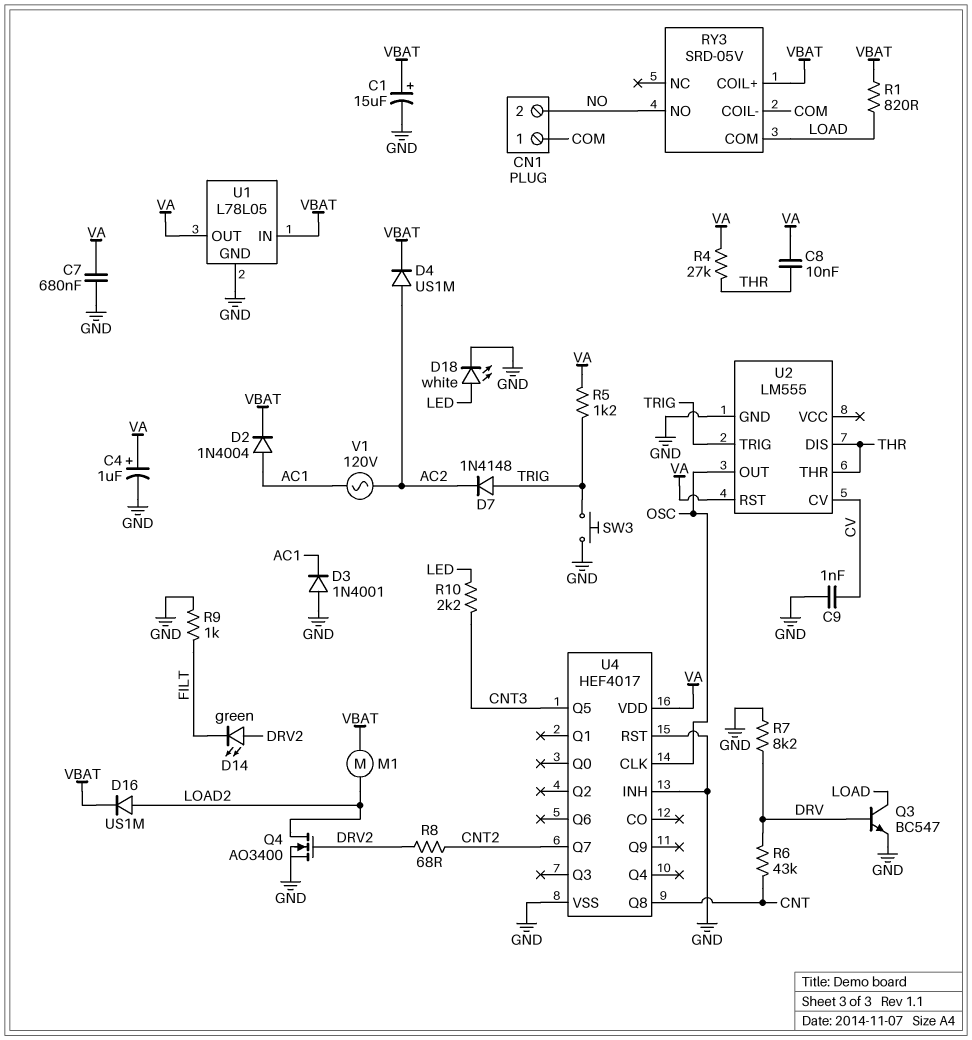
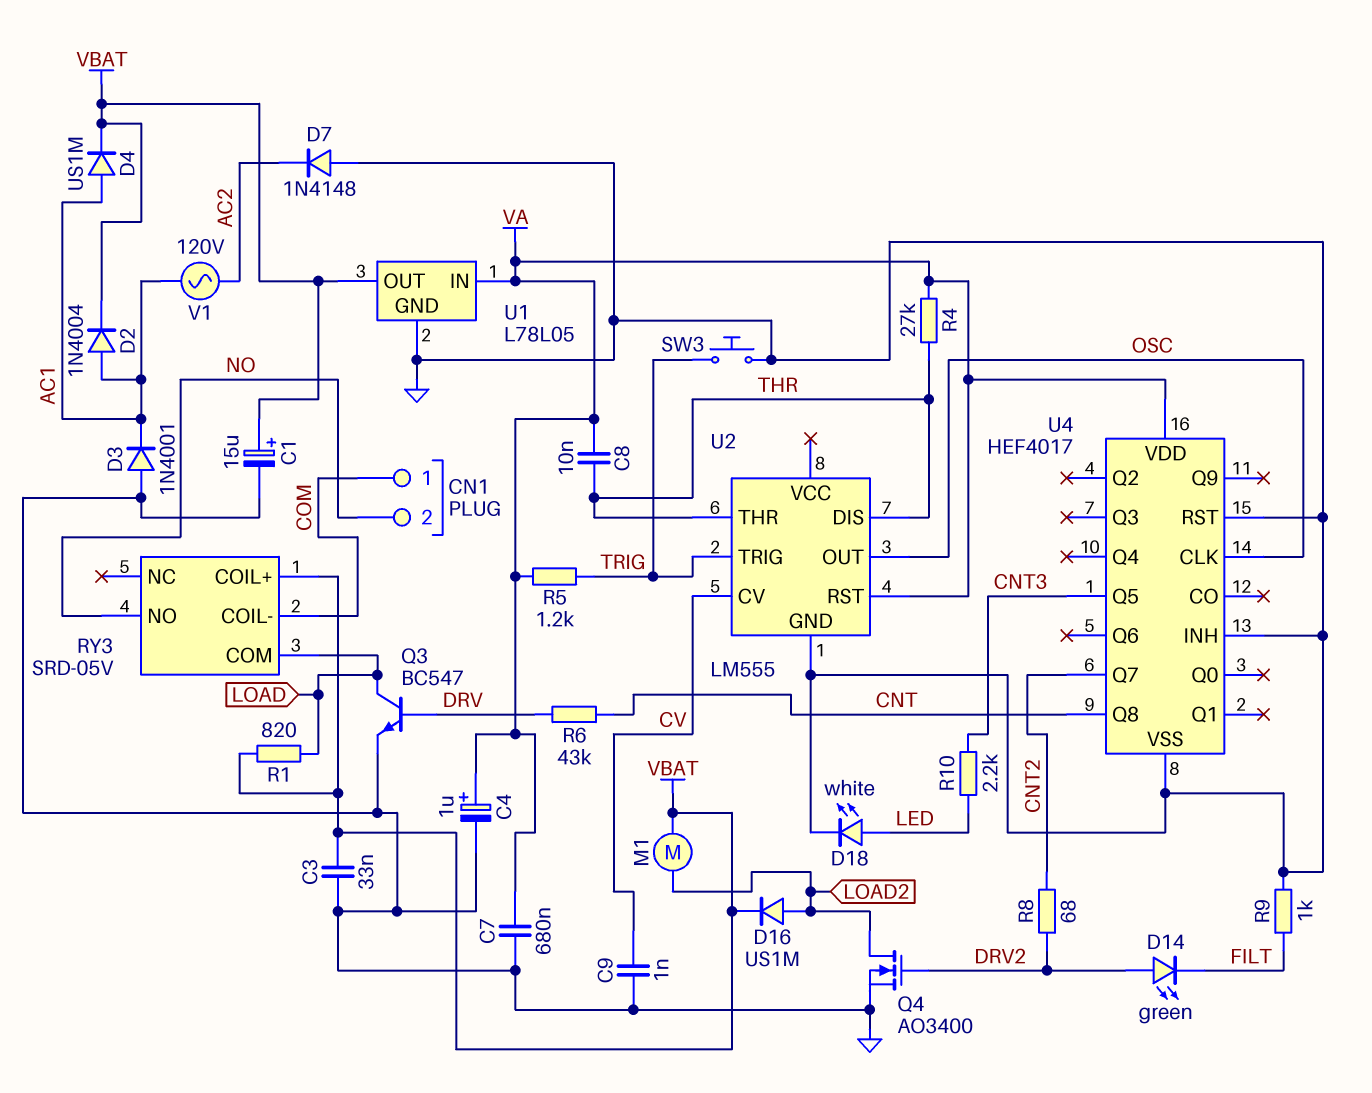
C3: none -> 33nF (GND, VBAT)
D4: diode US1M (A AC2, K VBAT) -> diode US1M (A AC1, K VBAT)
D7: diode 1N4148 (A TRIG, K AC2) -> diode 1N4148 (A GND, K AC2)
R7: 8.2k (DRV, GND) -> none
U1 pin IN: VBAT -> VA
U1 pin OUT: VA -> VBAT

